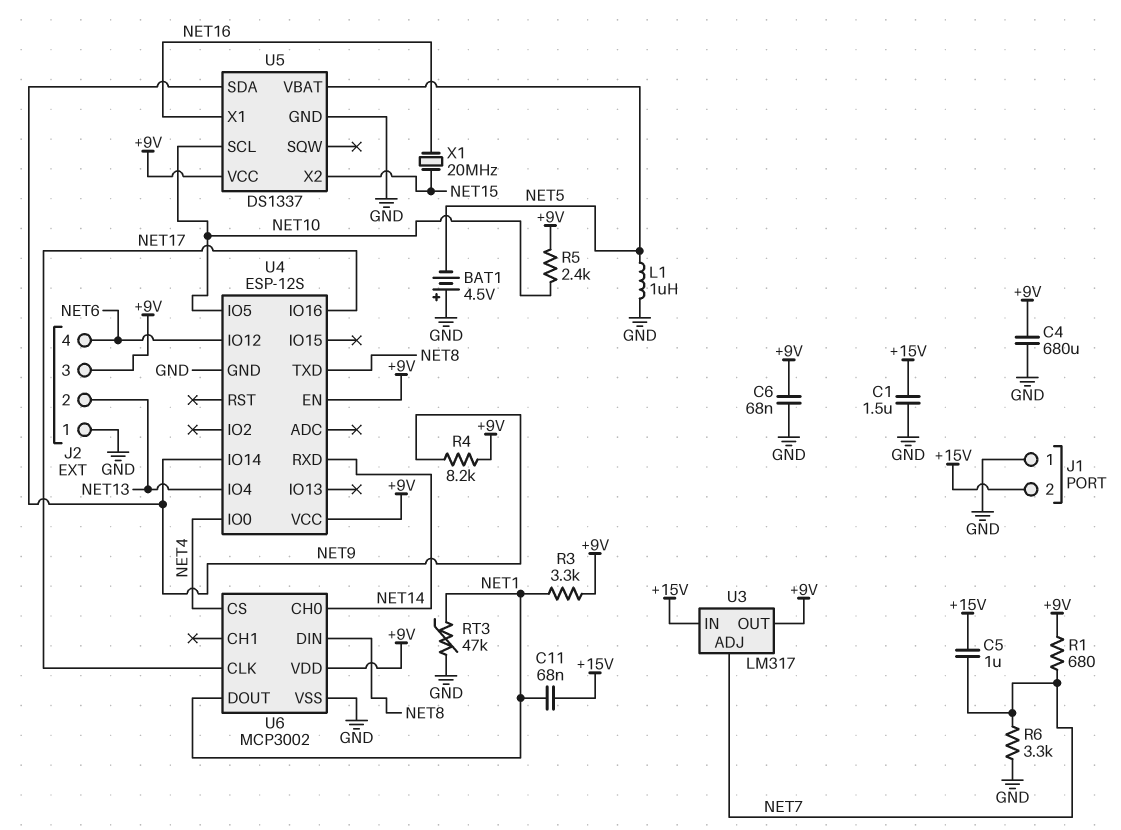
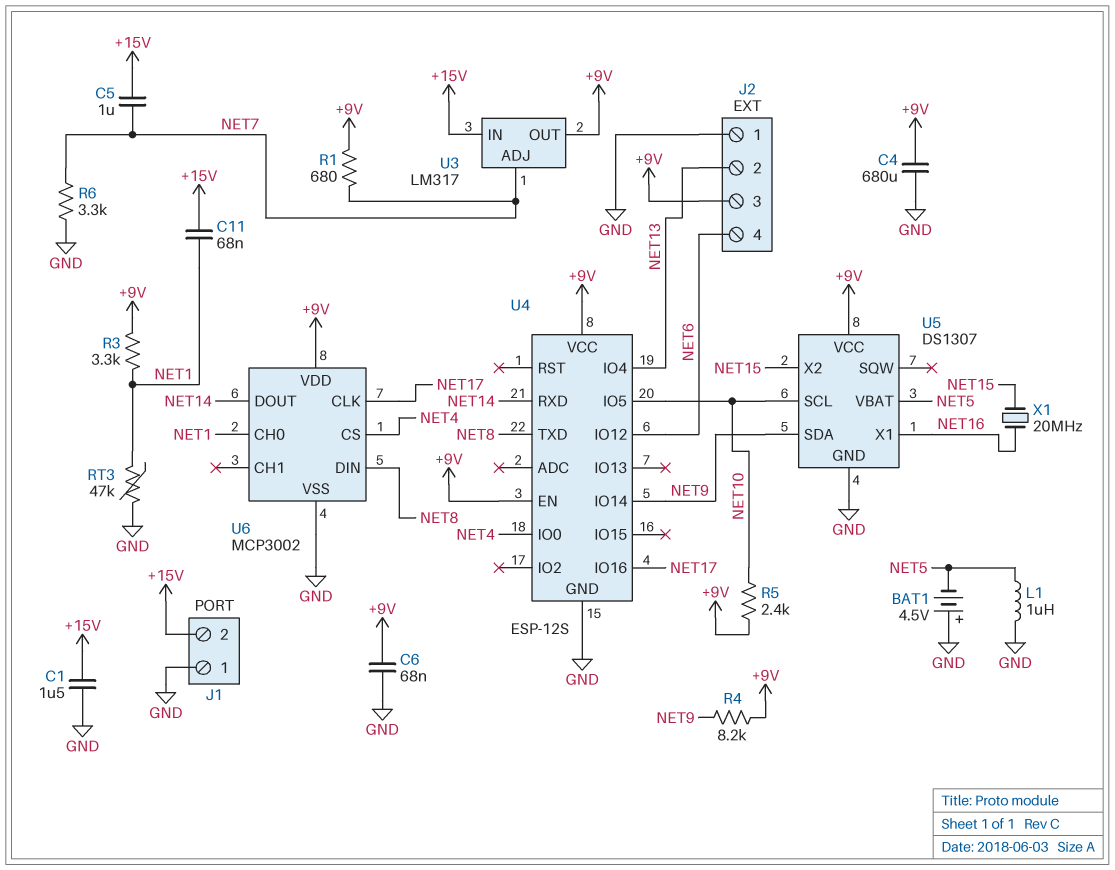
U5: DS1337 -> DS1307
U6 pin CH0: NET14 -> NET1
U6 pin DOUT: NET1 -> NET14

